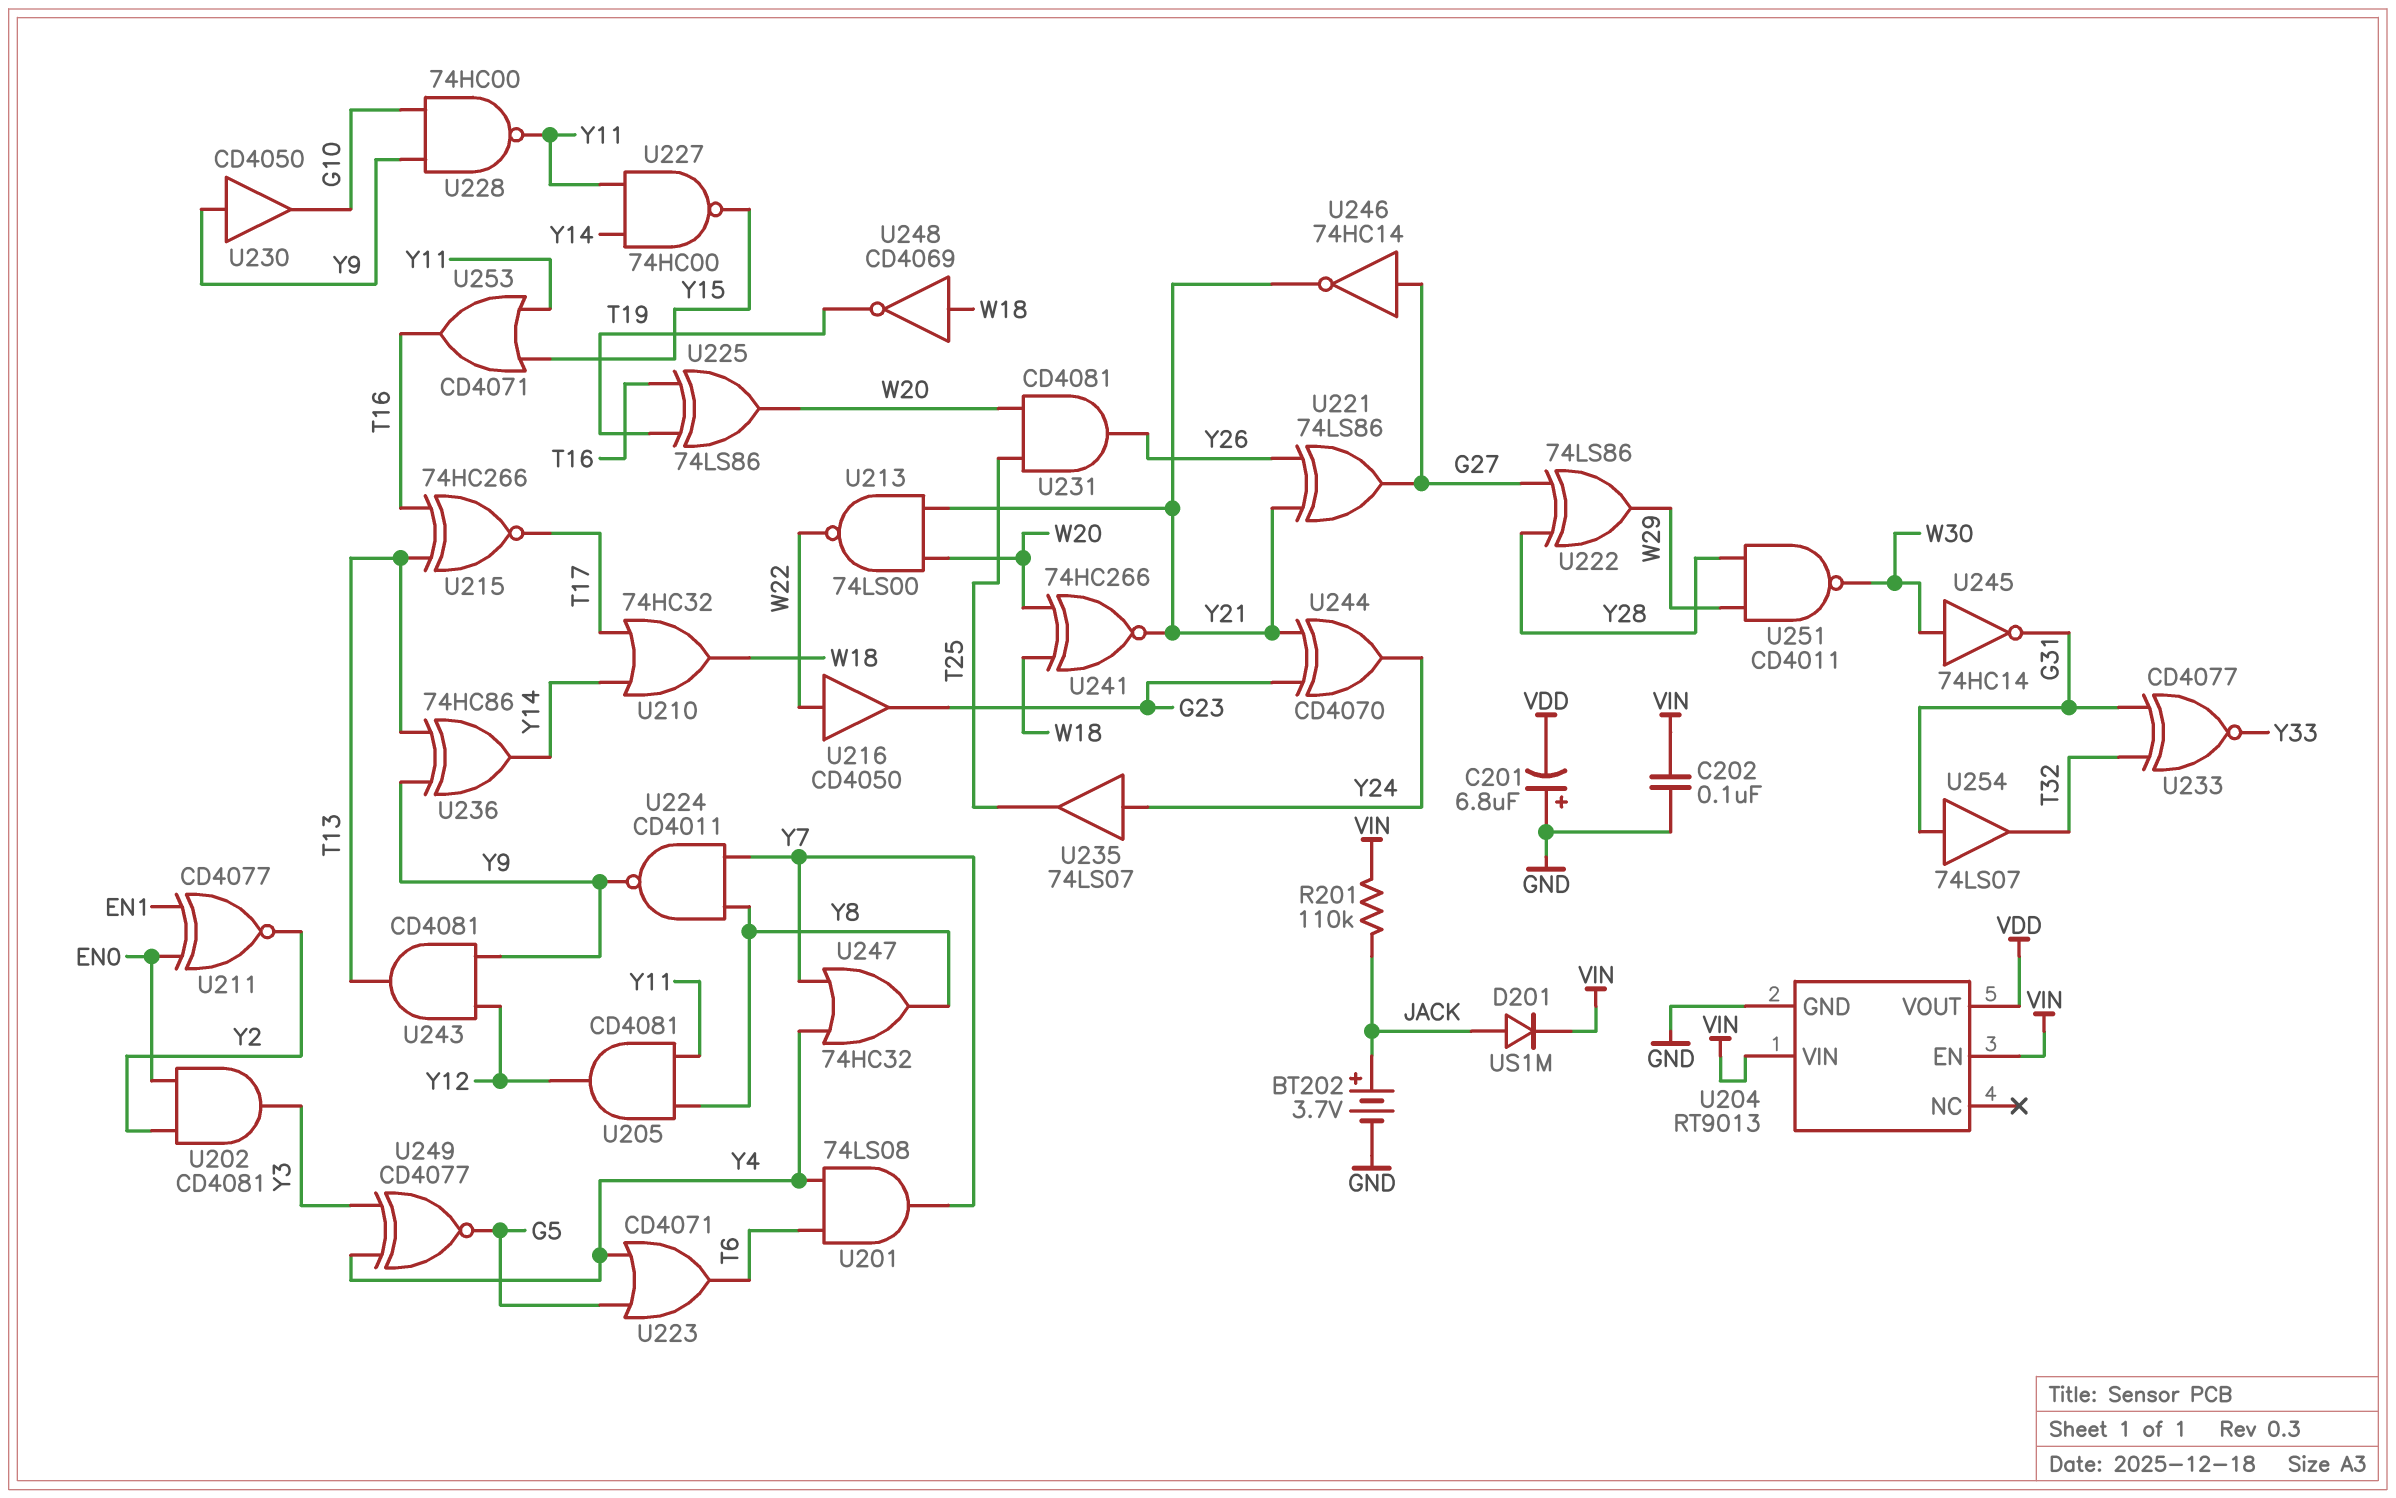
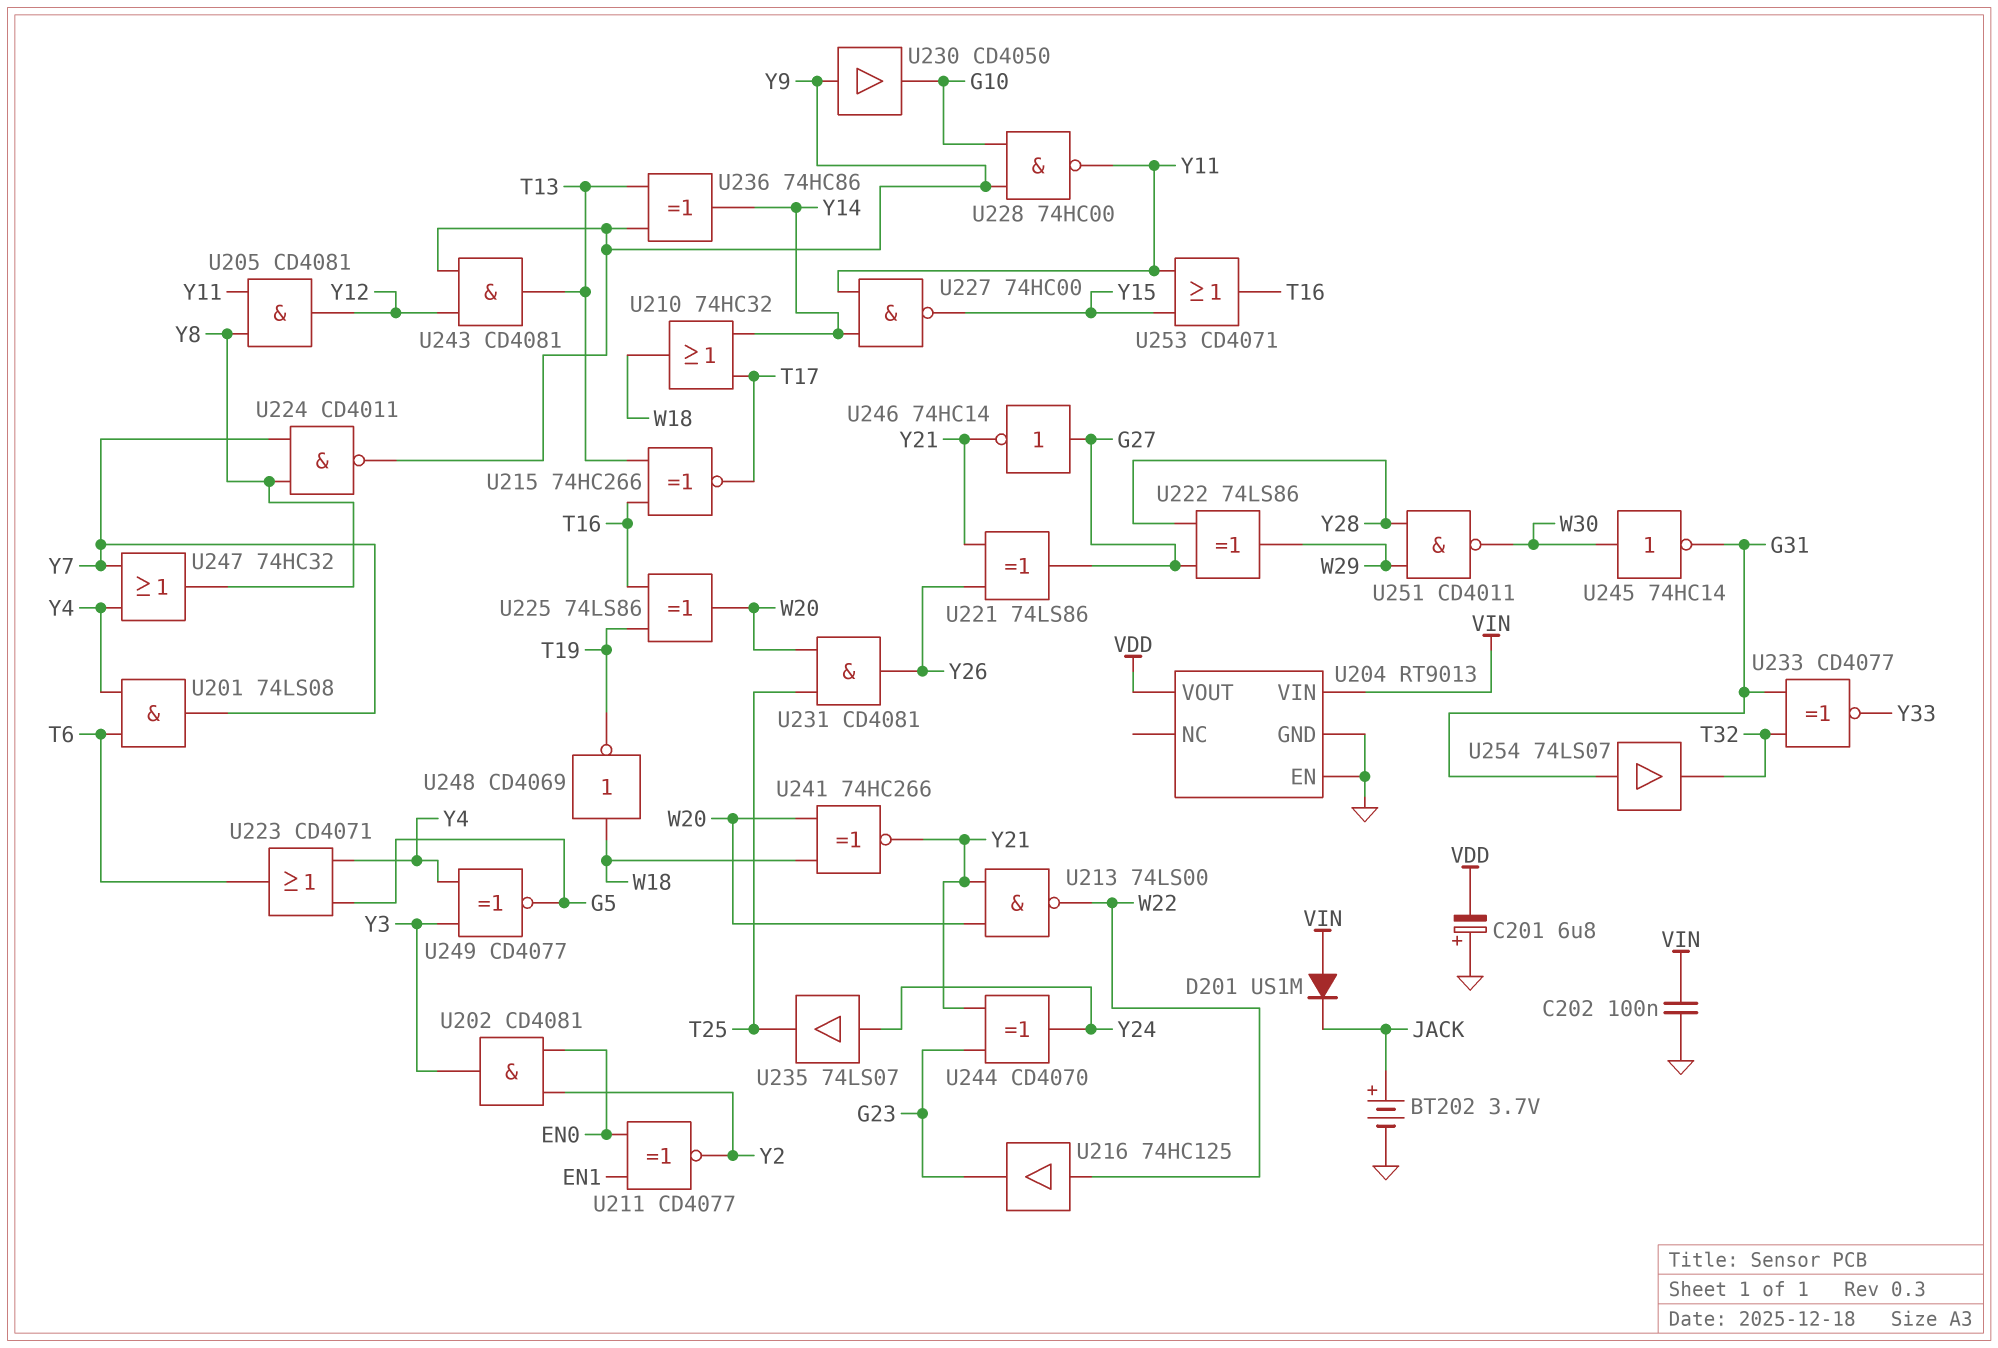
D201: diode US1M (A JACK, K VIN) -> diode US1M (A VIN, K JACK)
R201: 110k (JACK, VIN) -> none
U204 pin EN: VIN -> GND
U216: buffer CD4050 (in W22, out G23) -> buffer 74HC125 (in W22, out G23)

